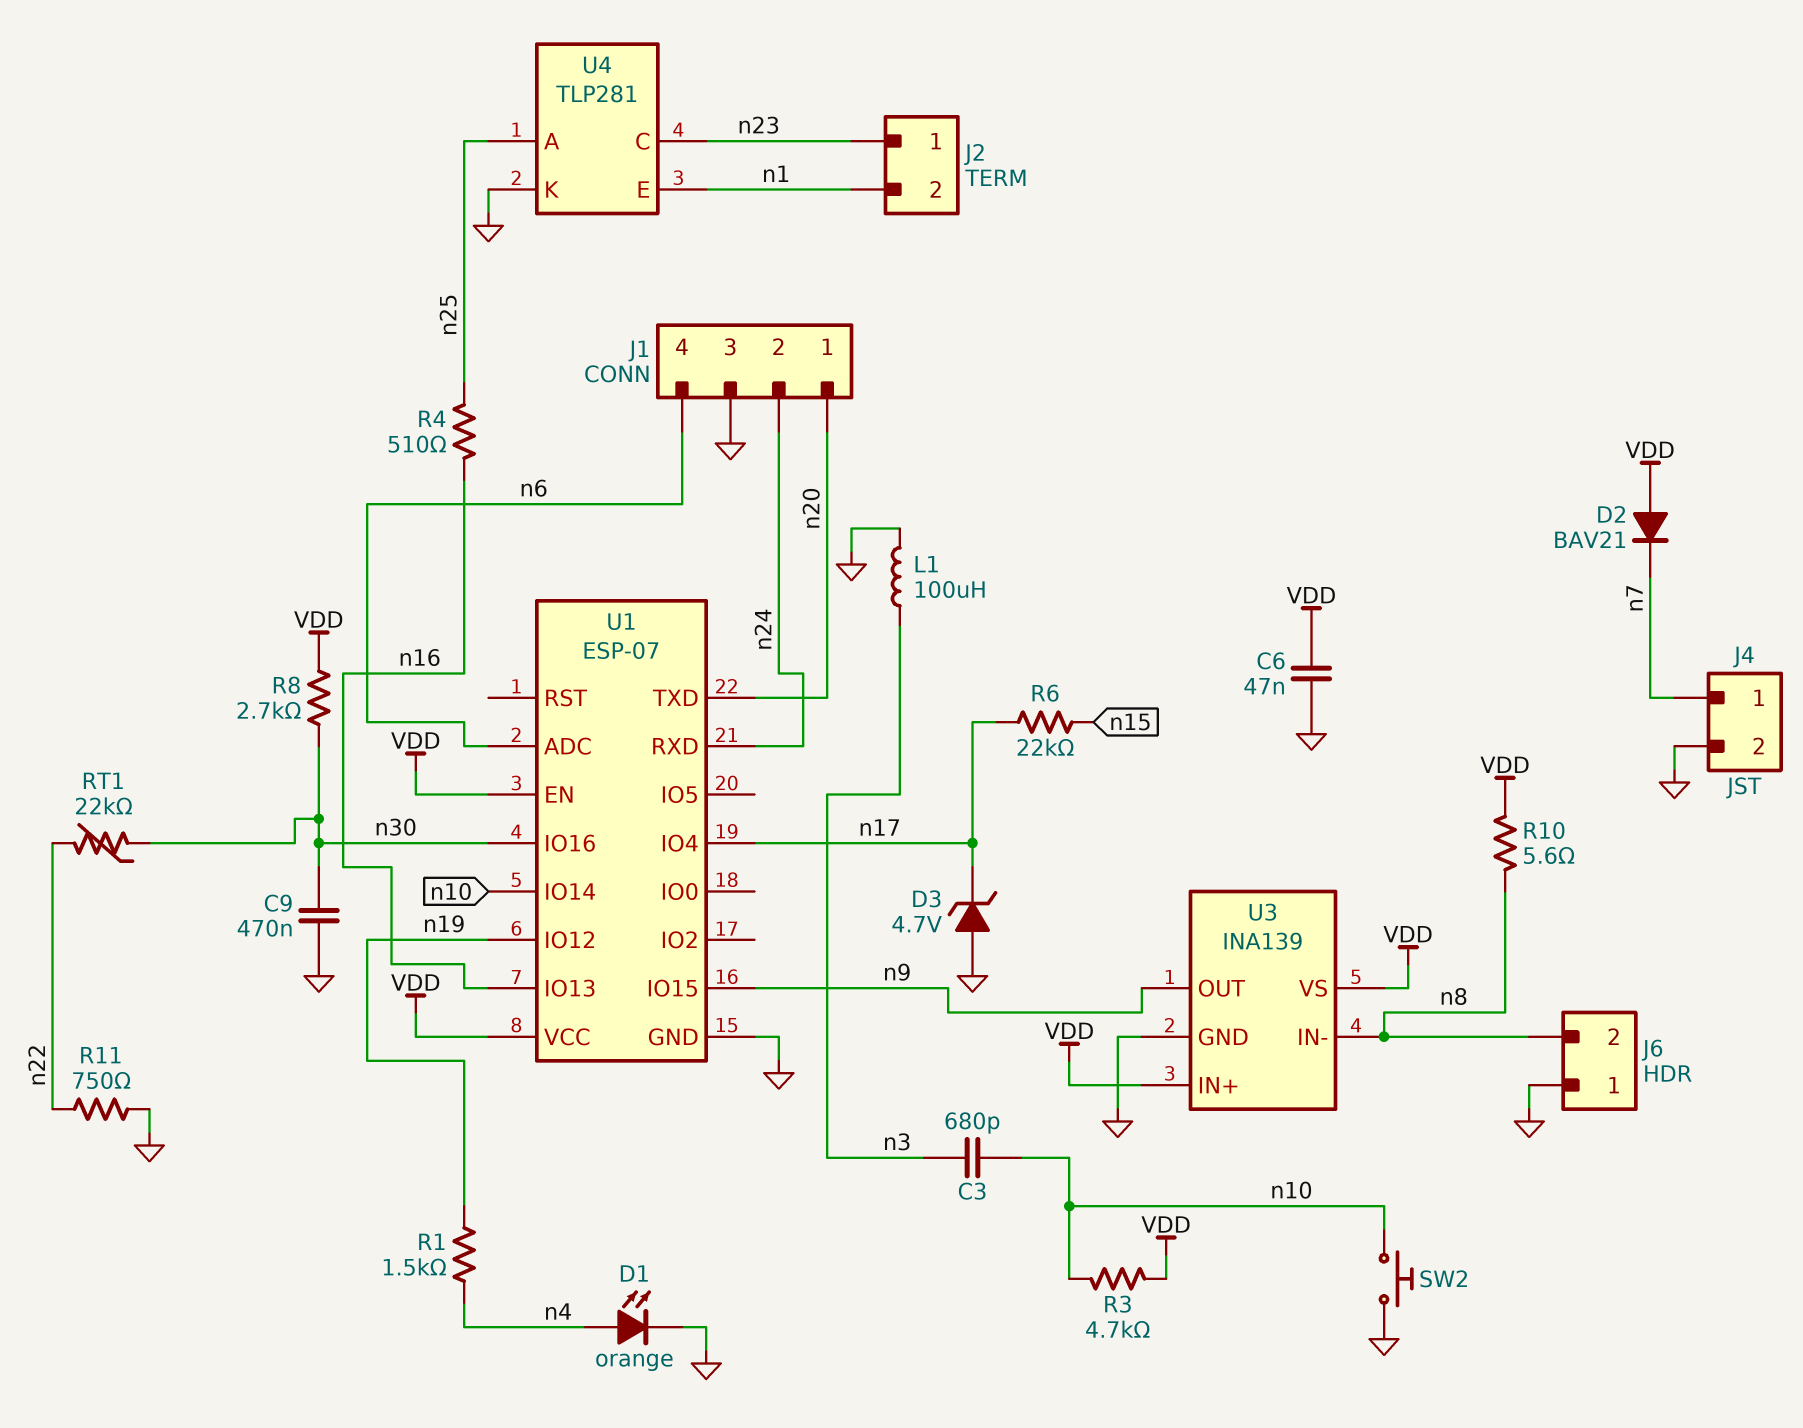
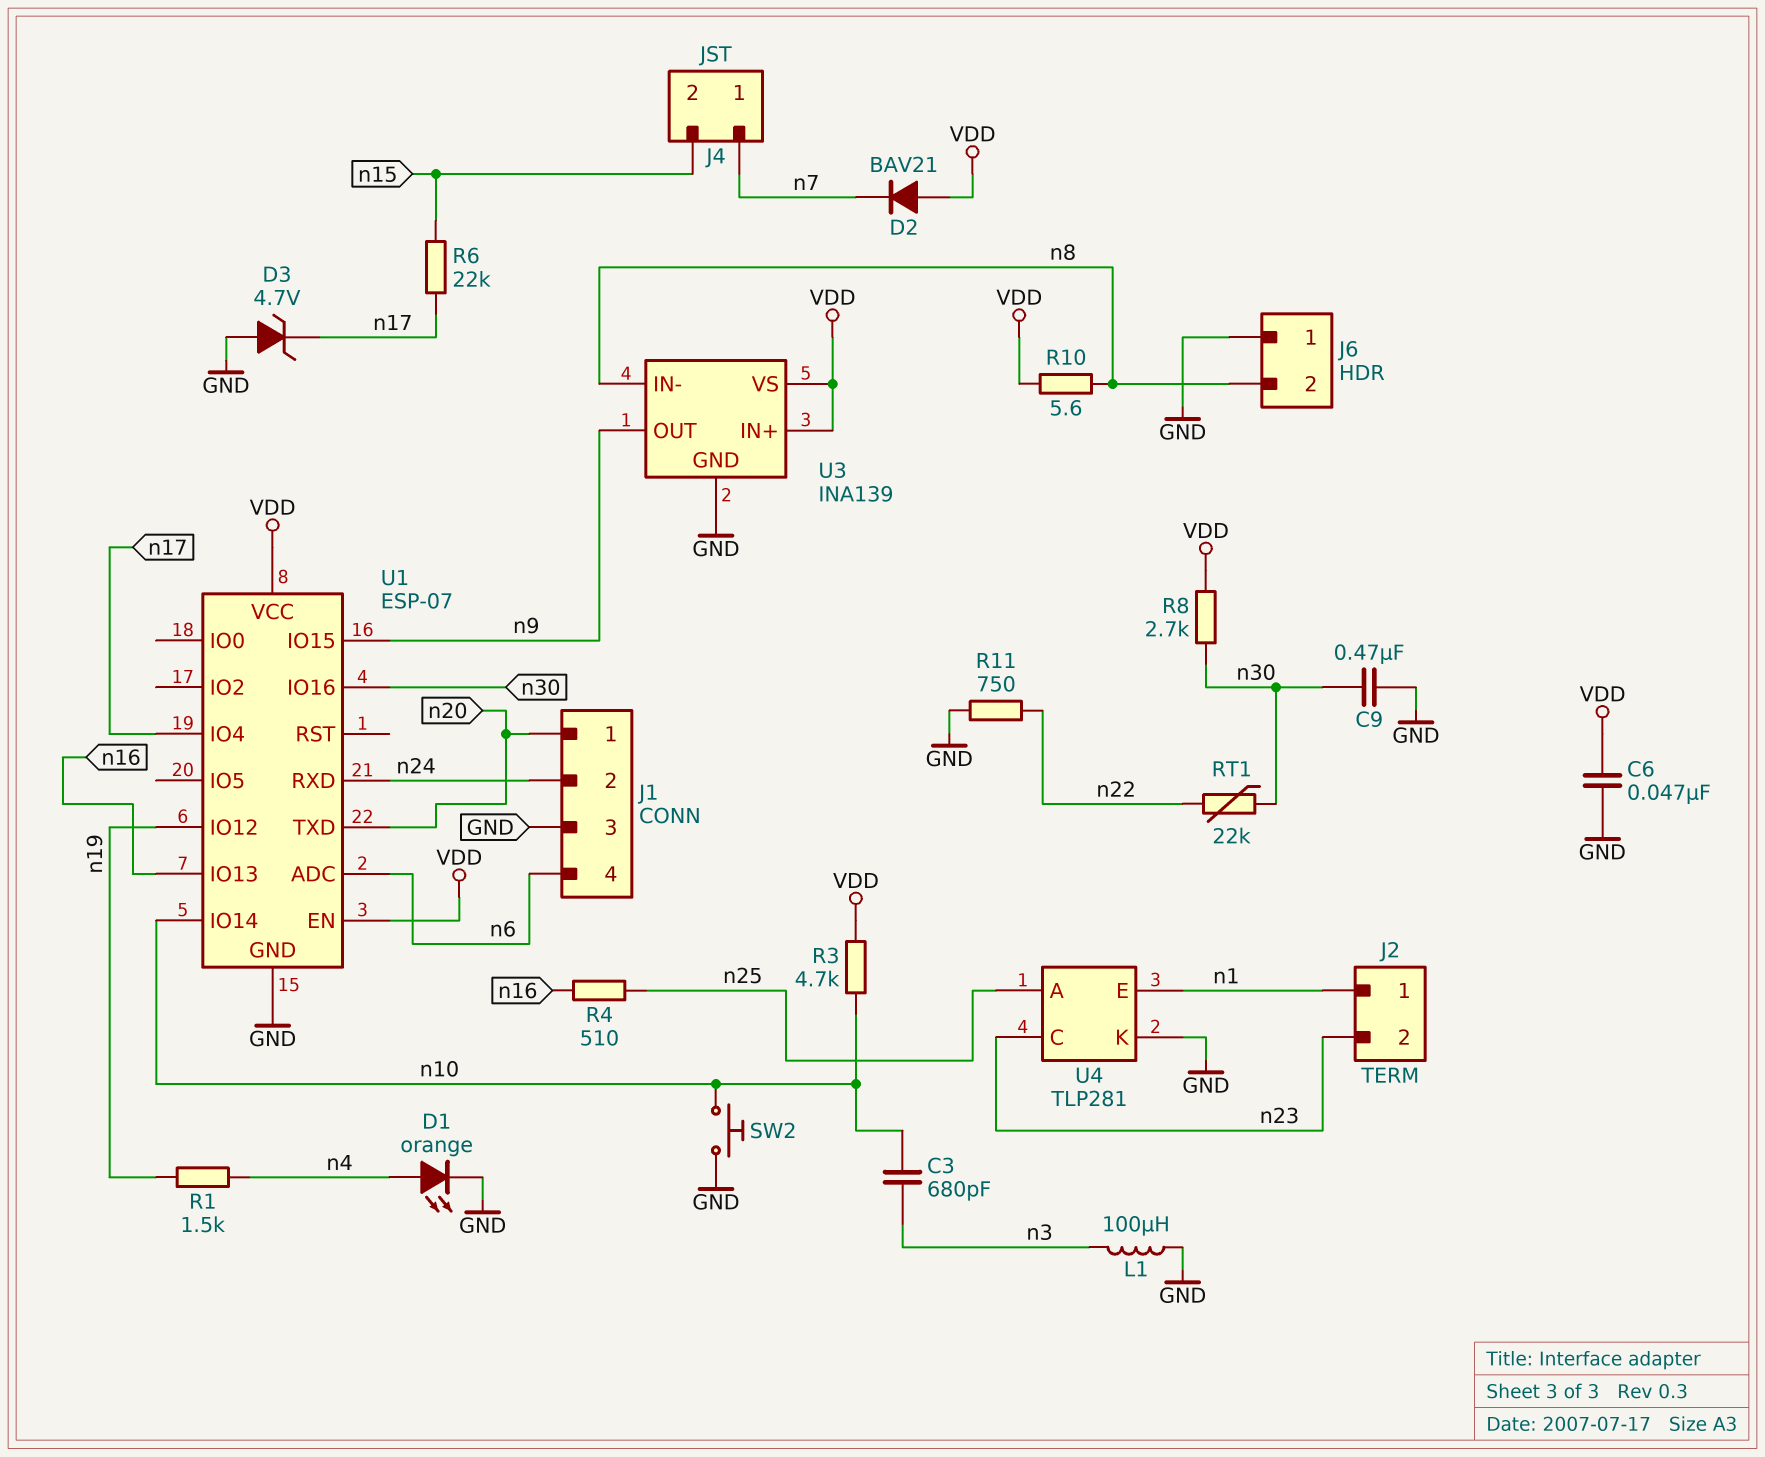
J2 pin 1: n23 -> n1
J2 pin 2: n1 -> n23
J4 pin 2: GND -> n15

